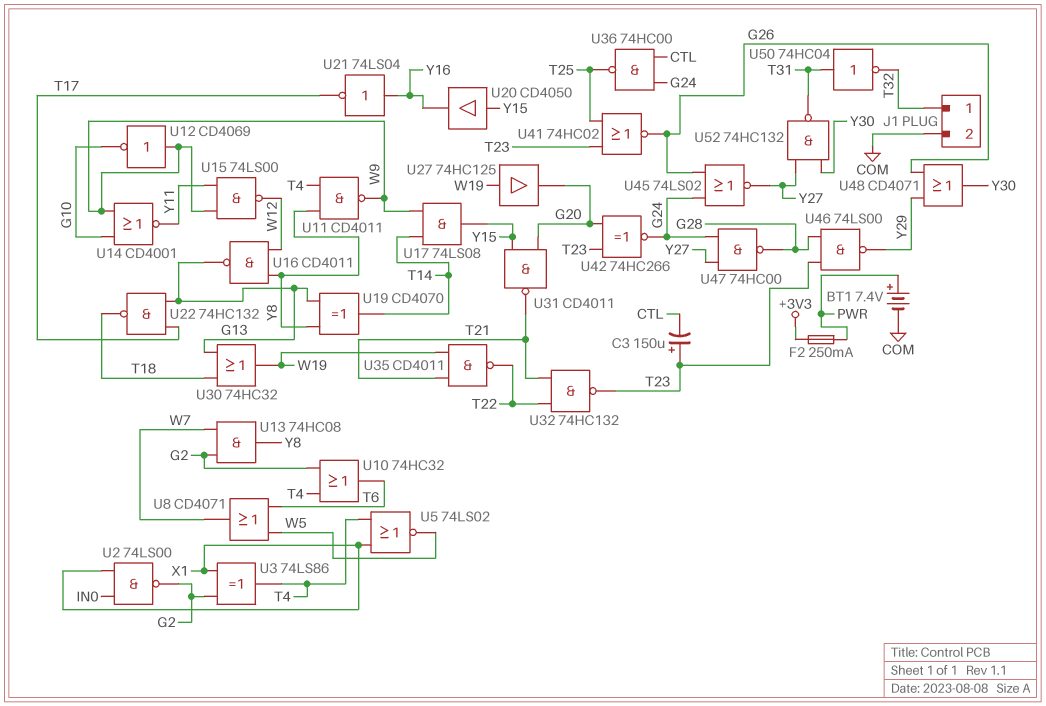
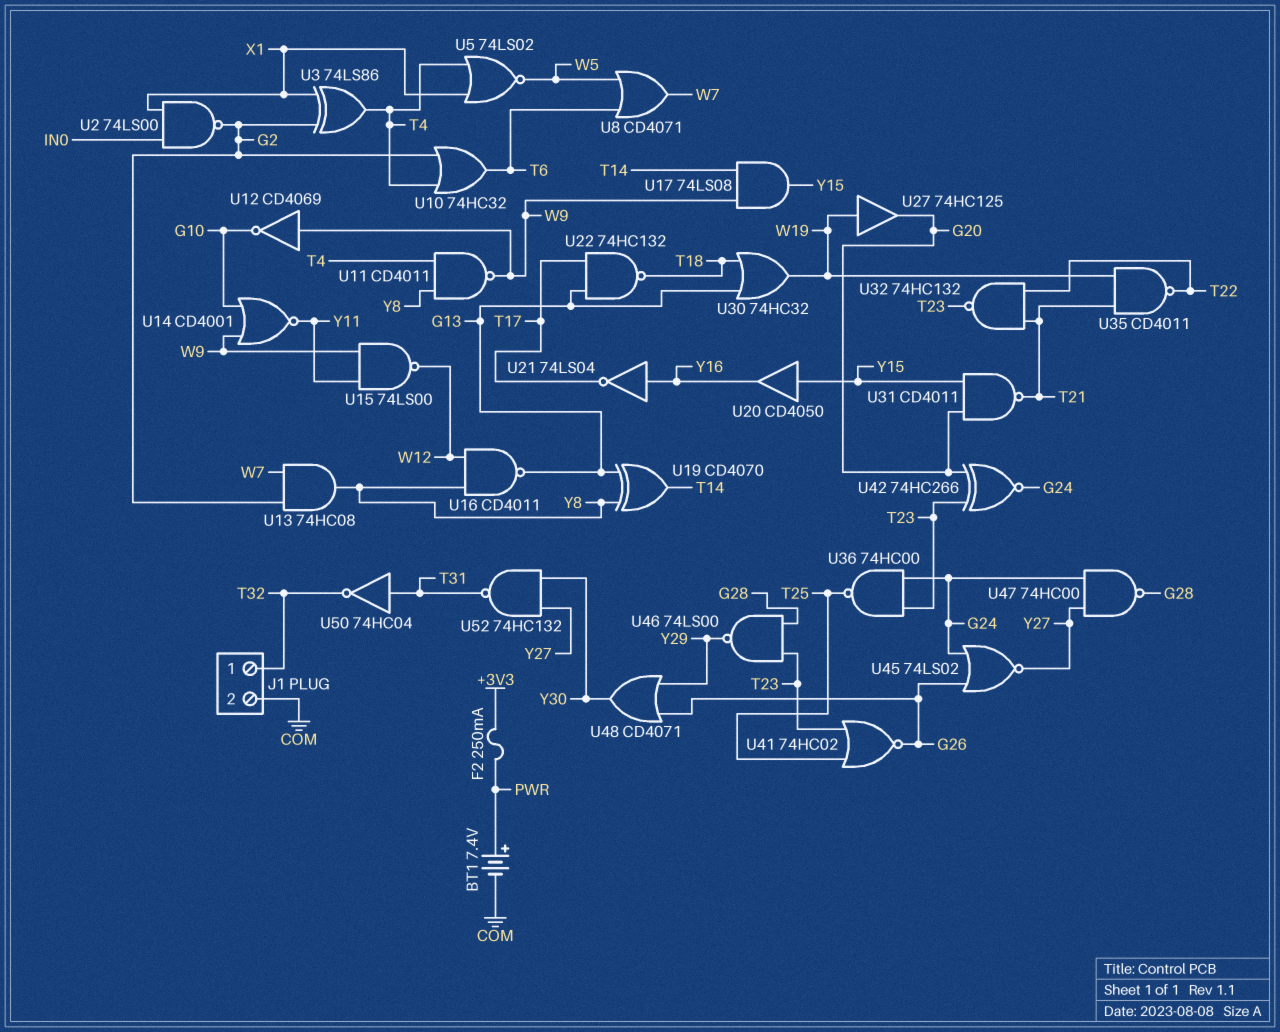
C3: 150uF (plus T23, minus CTL) -> none
U36: NAND 74HC00 (in CTL, in G24, out T25) -> NAND 74HC00 (in G24, in T23, out T25)

